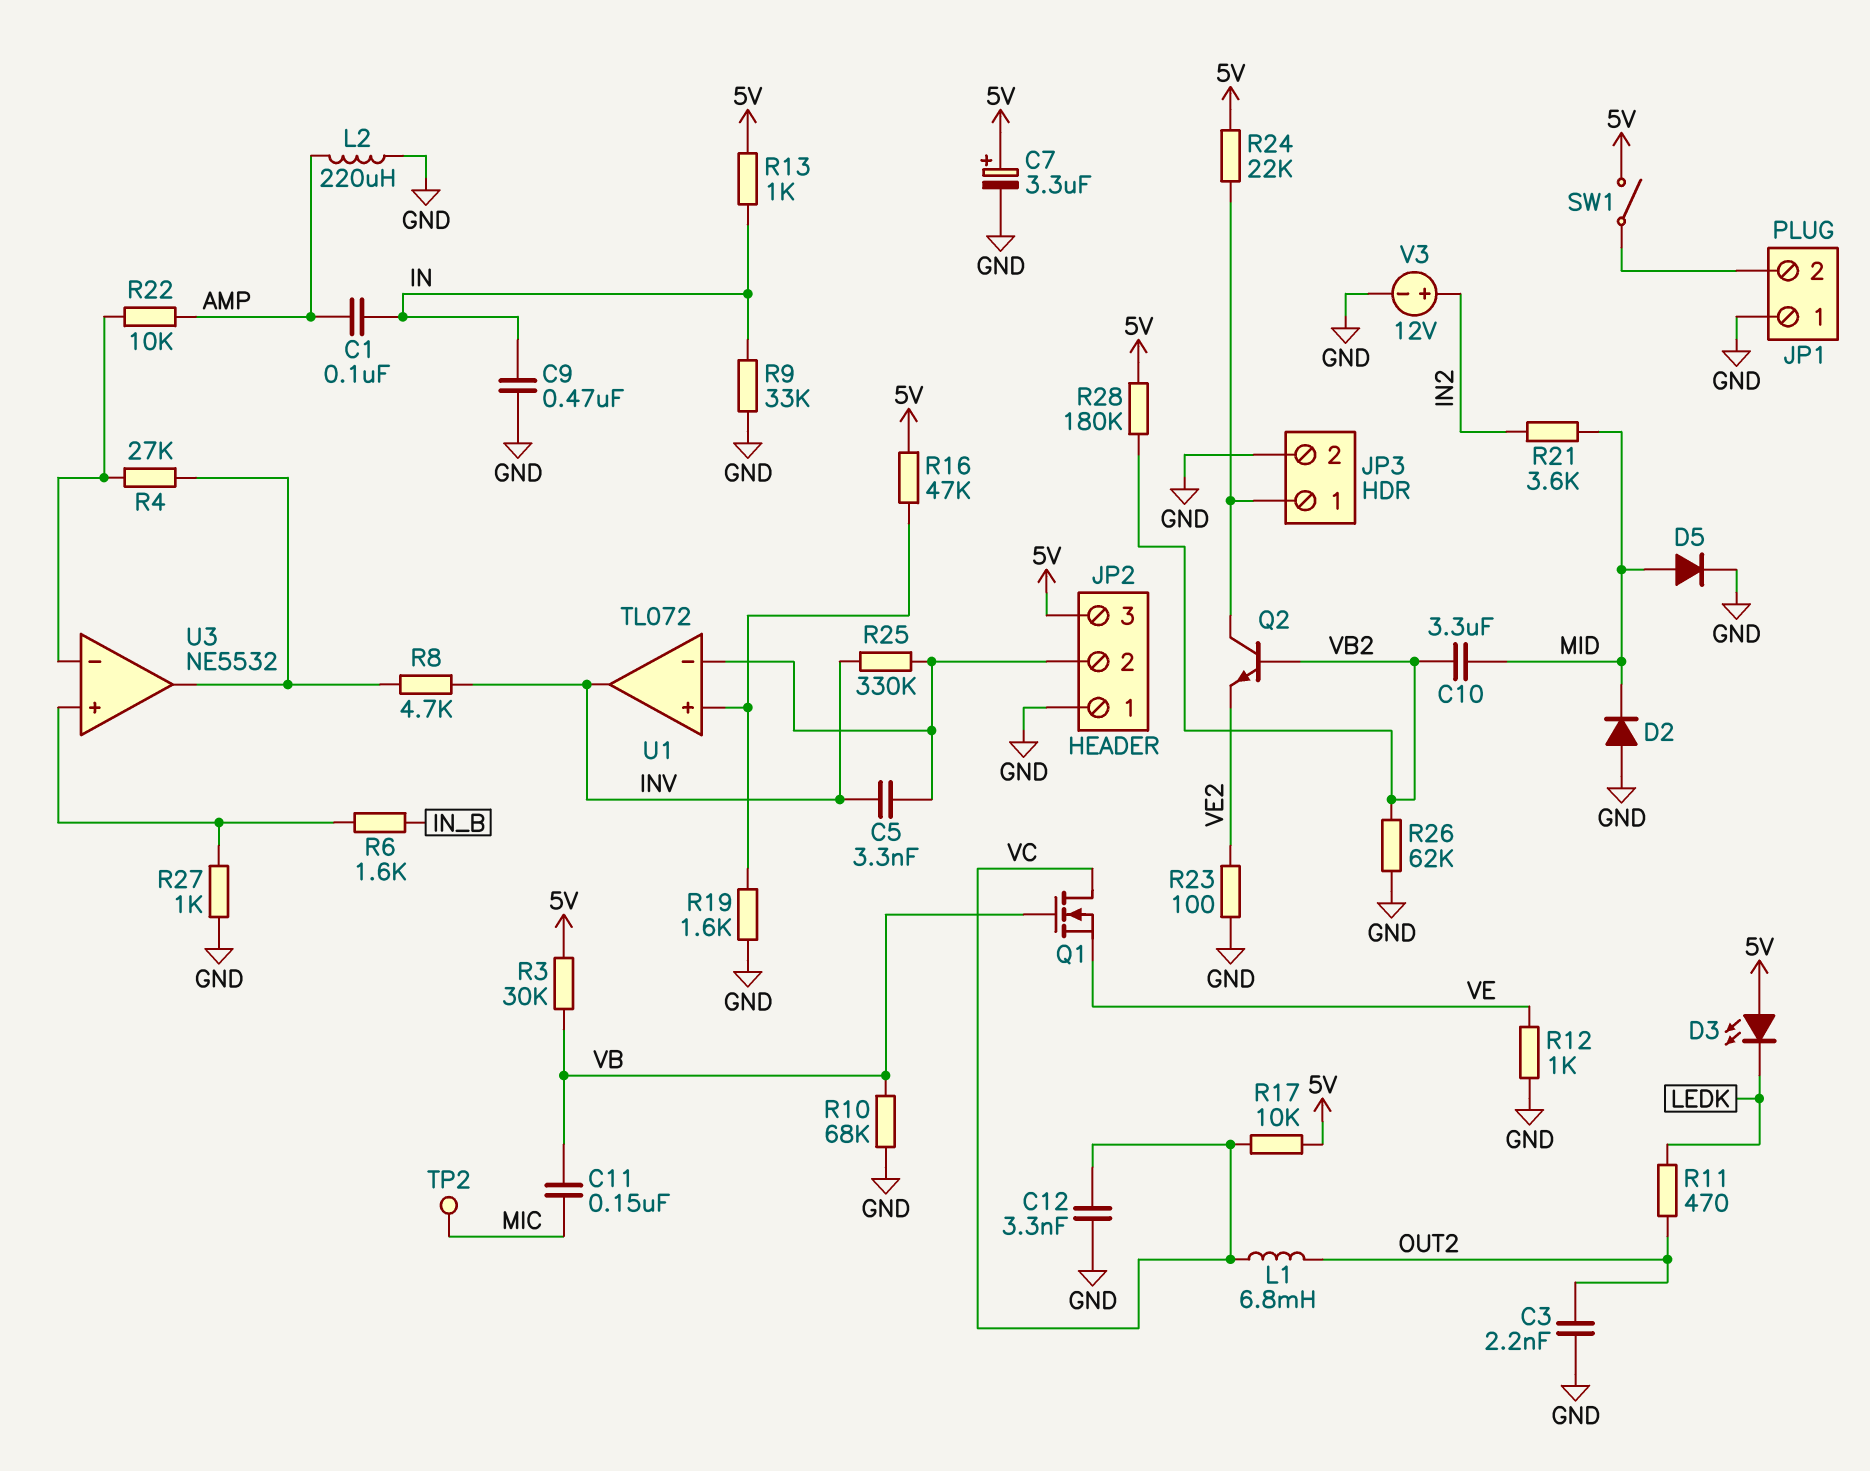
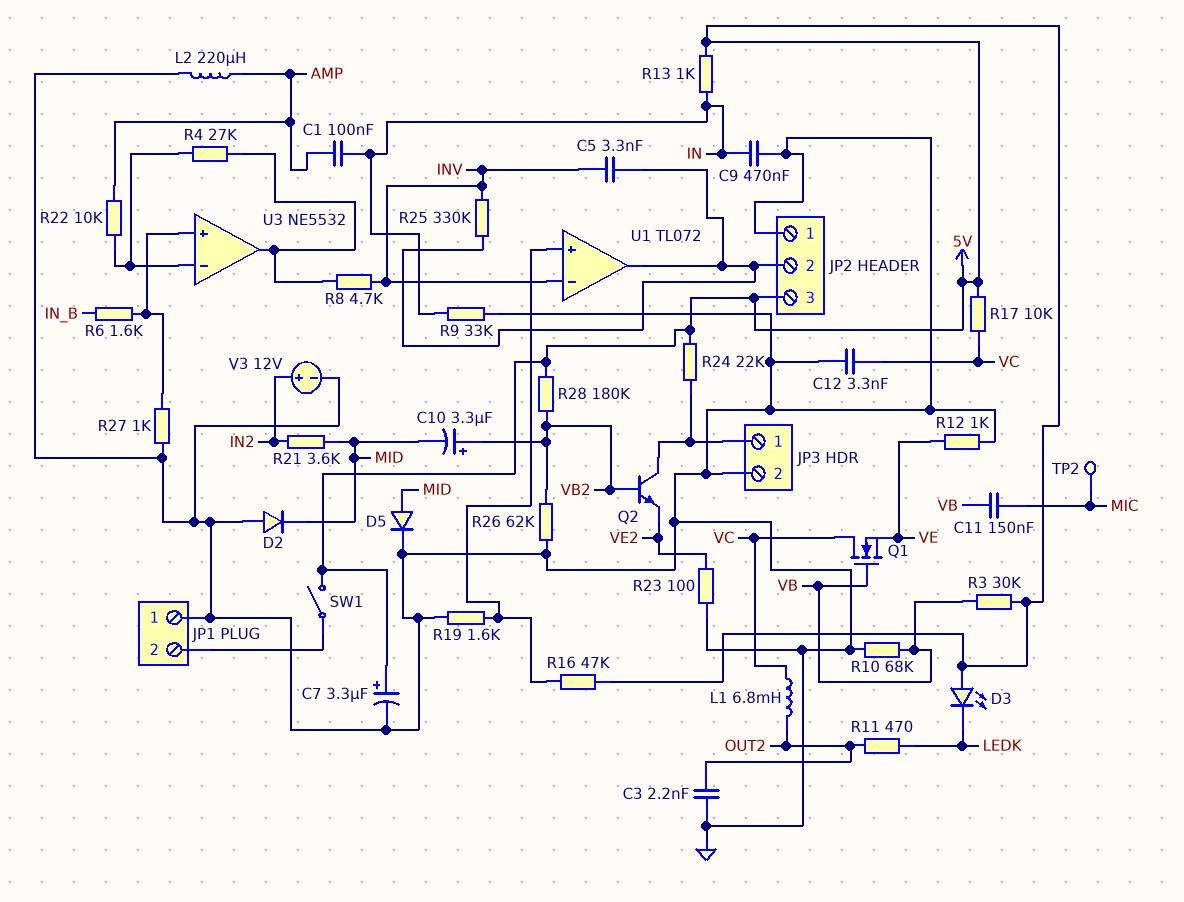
C10: 3.3uF (MID, VB2) -> 3.3uF (plus VB2, minus MID)
U1 pin in-: JP2/2 -> INV
U1 pin out: INV -> JP2/2

